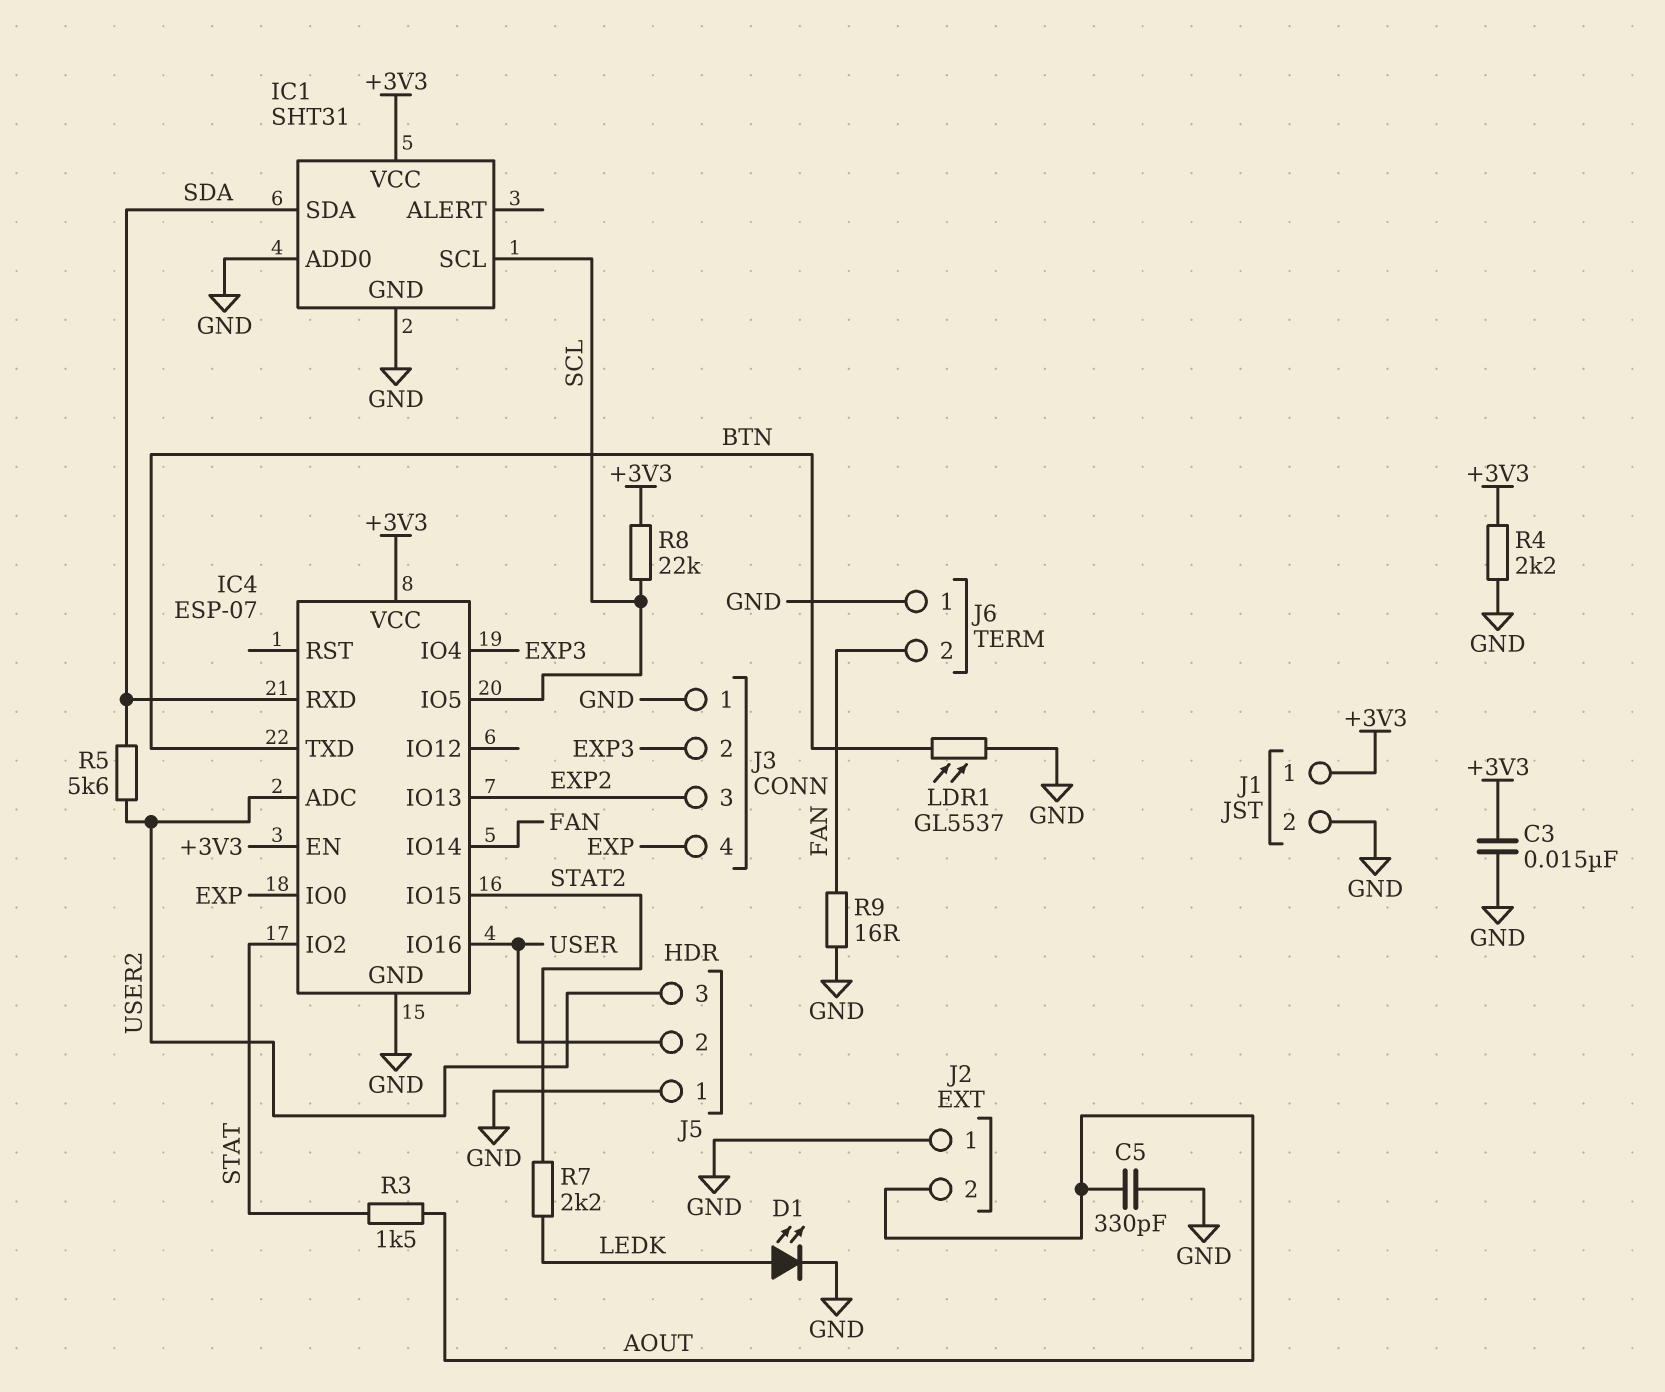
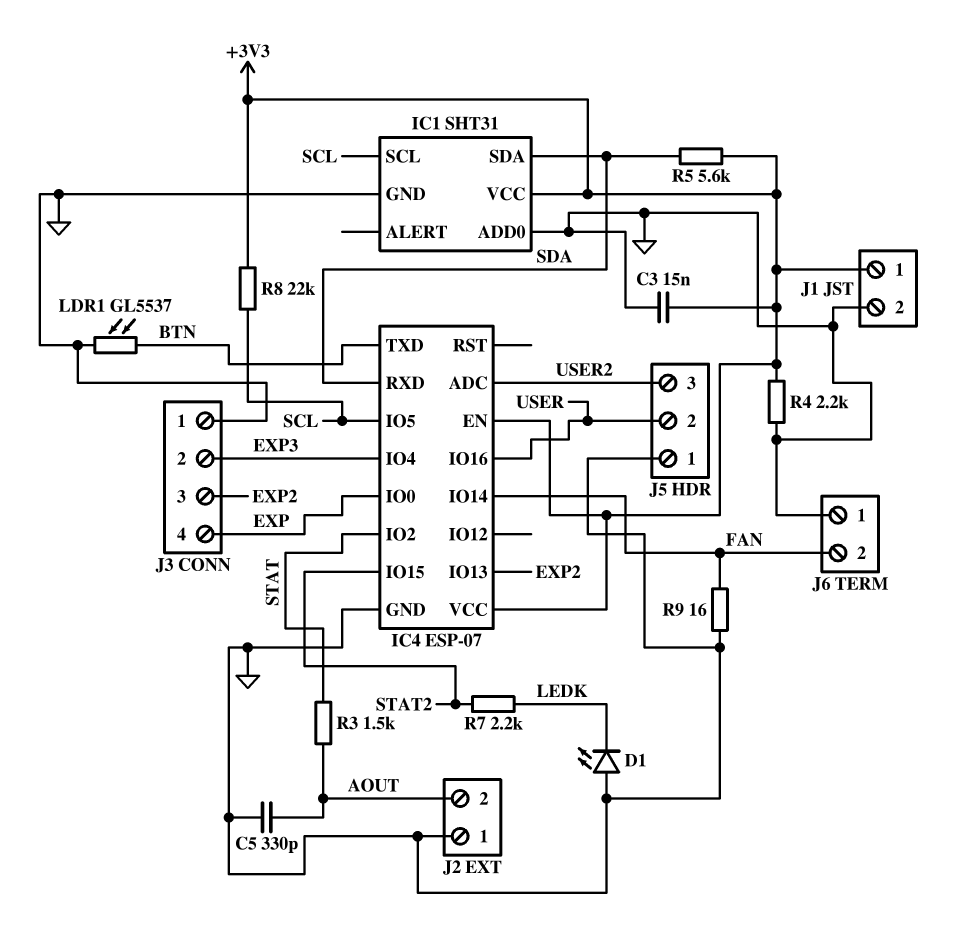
D1: LED (A LEDK, K GND) -> LED (A GND, K LEDK)
R5: 5.6k (SDA, USER2) -> 5.6k (+3V3, SDA)

